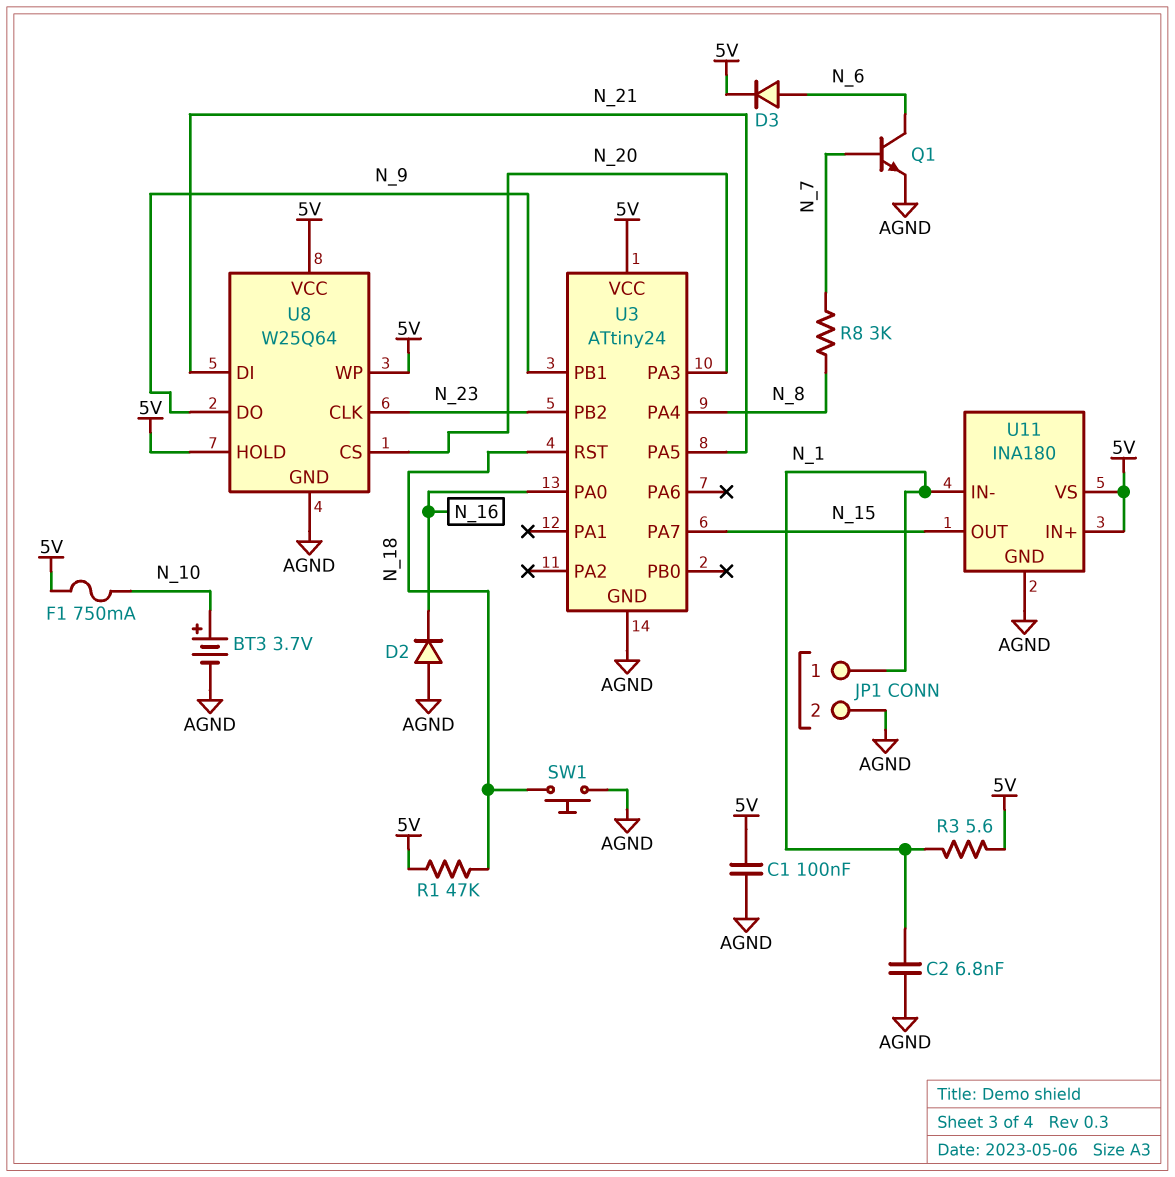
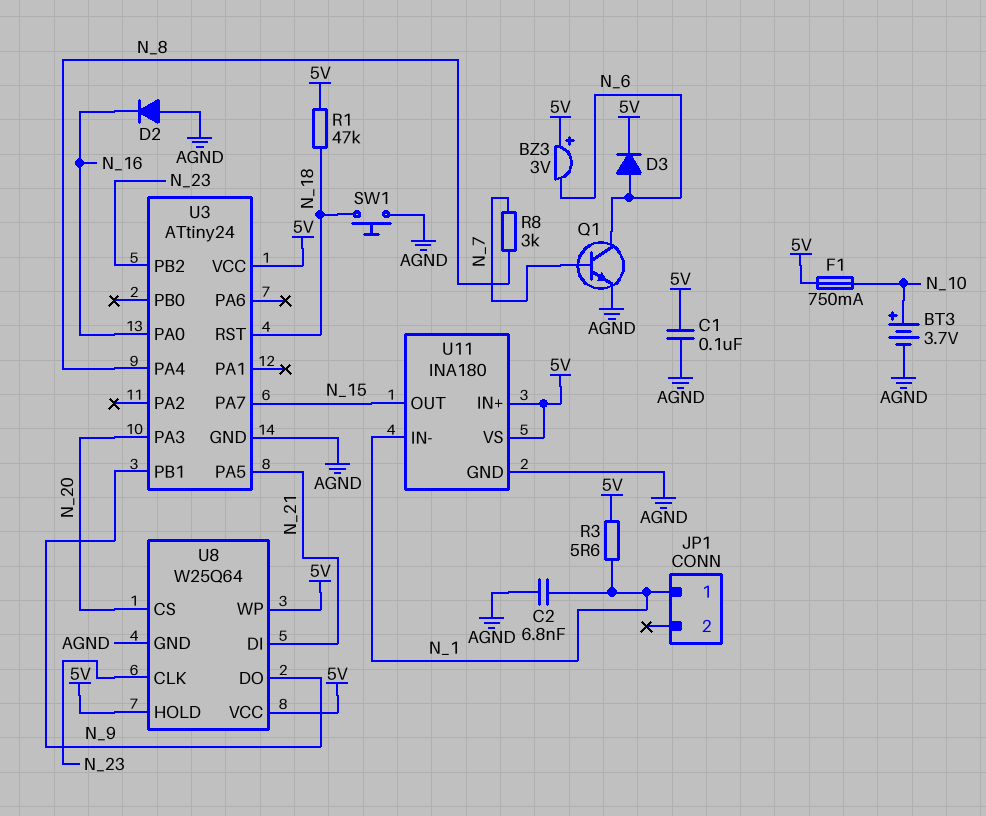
BZ3: none -> buzzer 3V (plus 5V, minus N_6)
JP1 pin 2: AGND -> none

